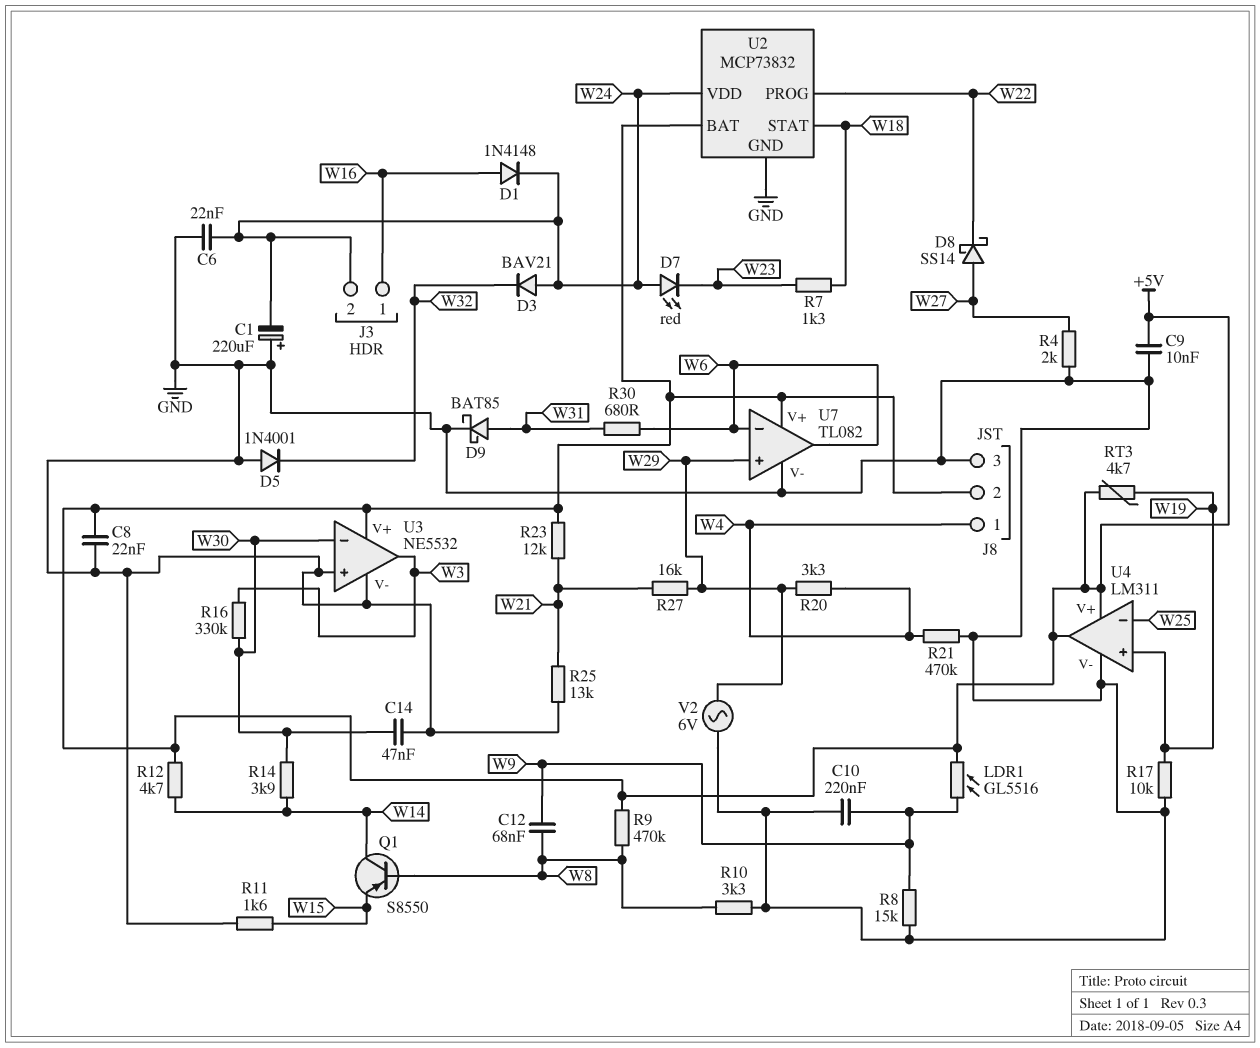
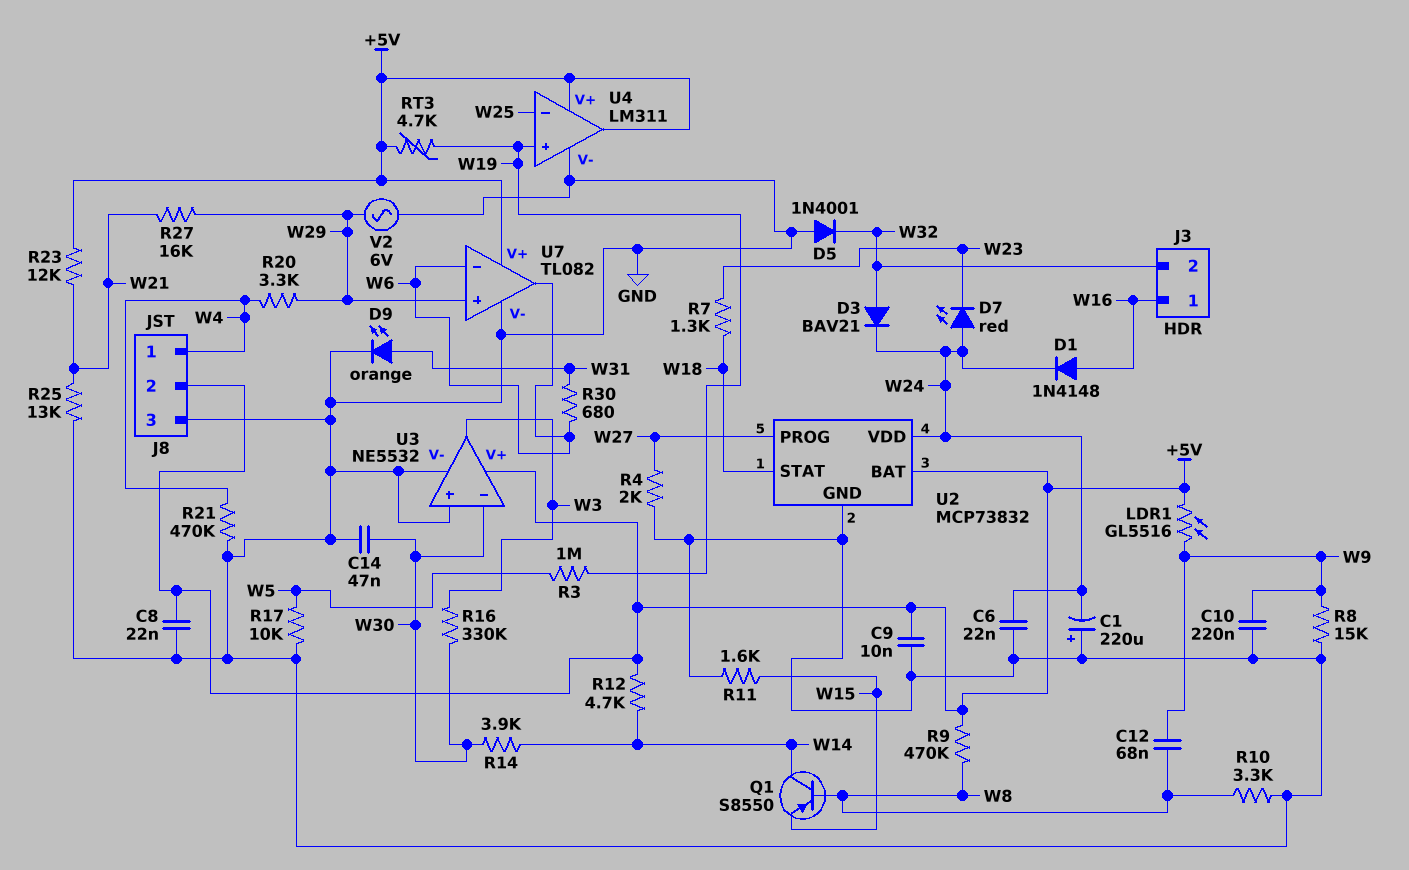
D3: diode BAV21 (A W24, K W32) -> diode BAV21 (A W32, K W24)
D8: schottky SS14 (A W27, K W22) -> none
D9: schottky BAT85 (A W31, K GND) -> LED orange (A W31, K GND)
J3 pin 2: W24 -> W32
R3: none -> 1M (W5, W19)
R17: 10k (GND, W19) -> 10k (GND, W5)
U2 pin PROG: W22 -> W27

